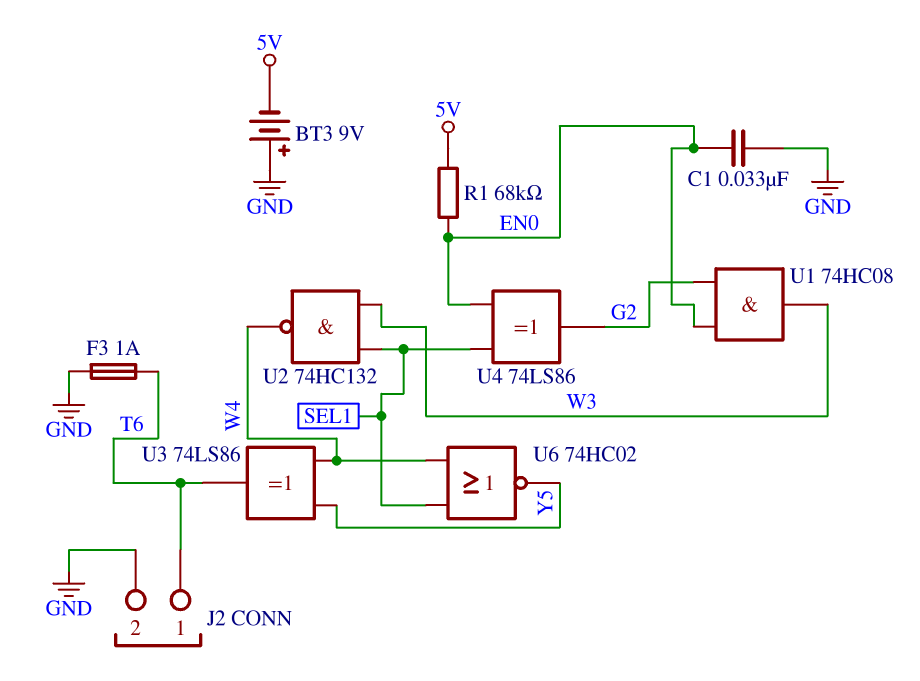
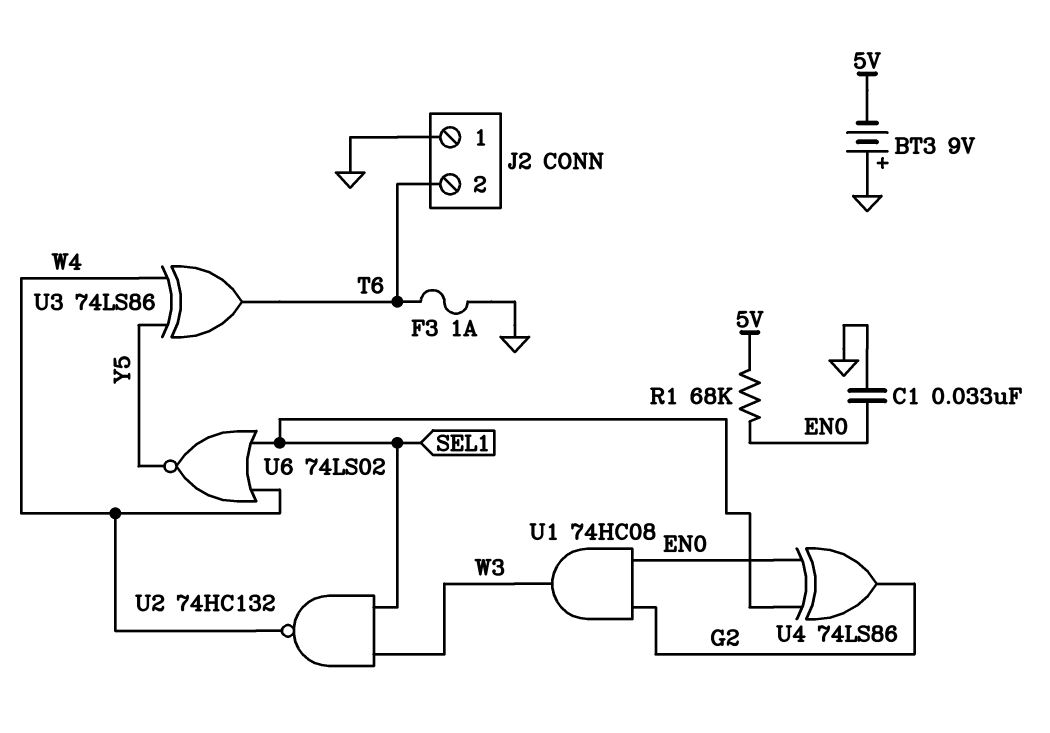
J2 pin 1: T6 -> GND
J2 pin 2: GND -> T6
U6: NOR 74HC02 (in SEL1, in W4, out Y5) -> NOR 74LS02 (in SEL1, in W4, out Y5)

